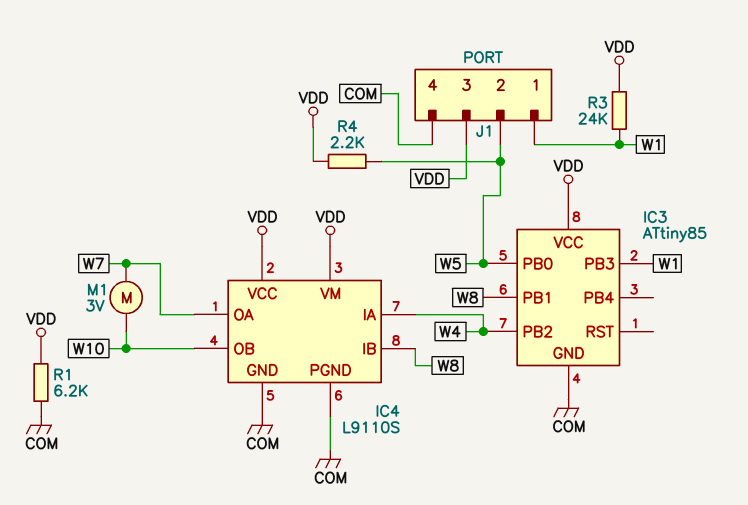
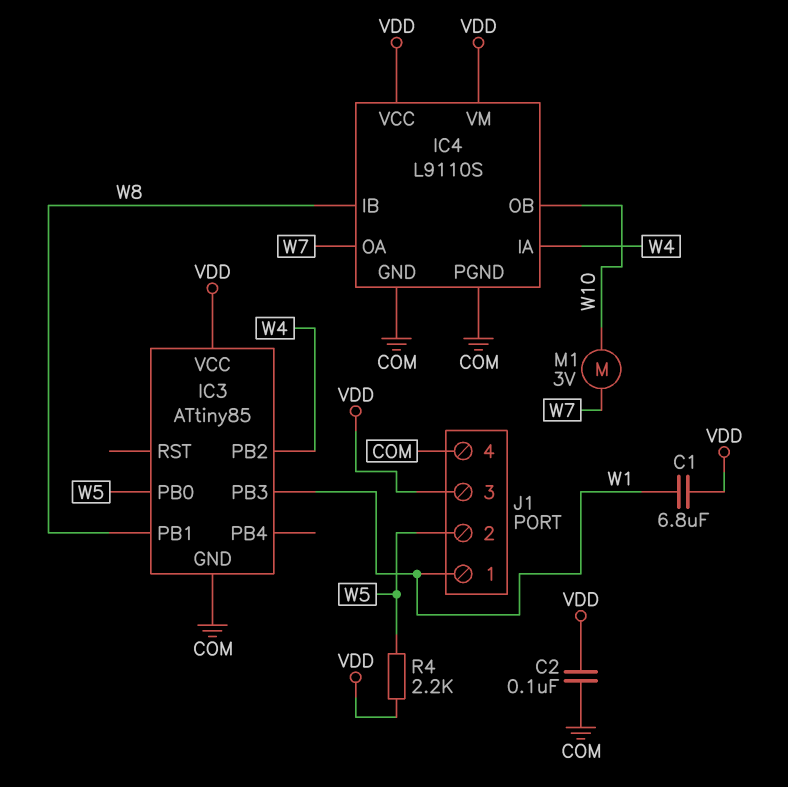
C1: none -> 6.8uF (VDD, W1)
C2: none -> 100nF (COM, VDD)
R1: 6.2k (COM, VDD) -> none
R3: 24k (VDD, W1) -> none

